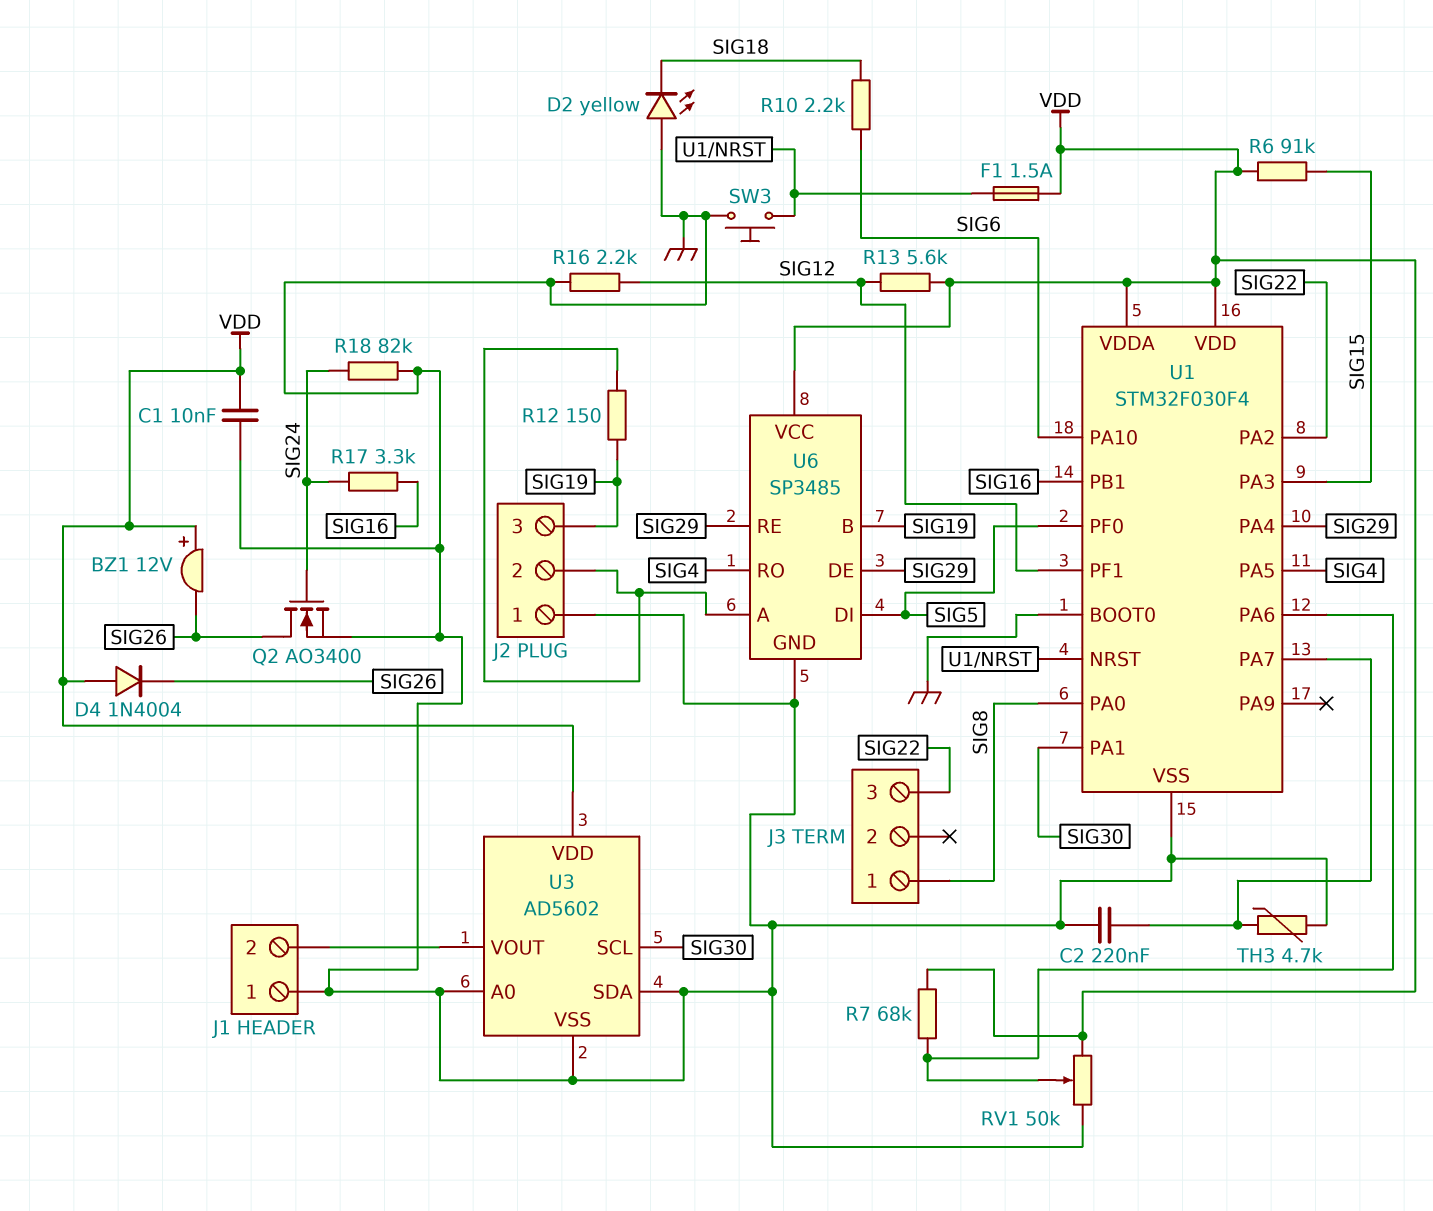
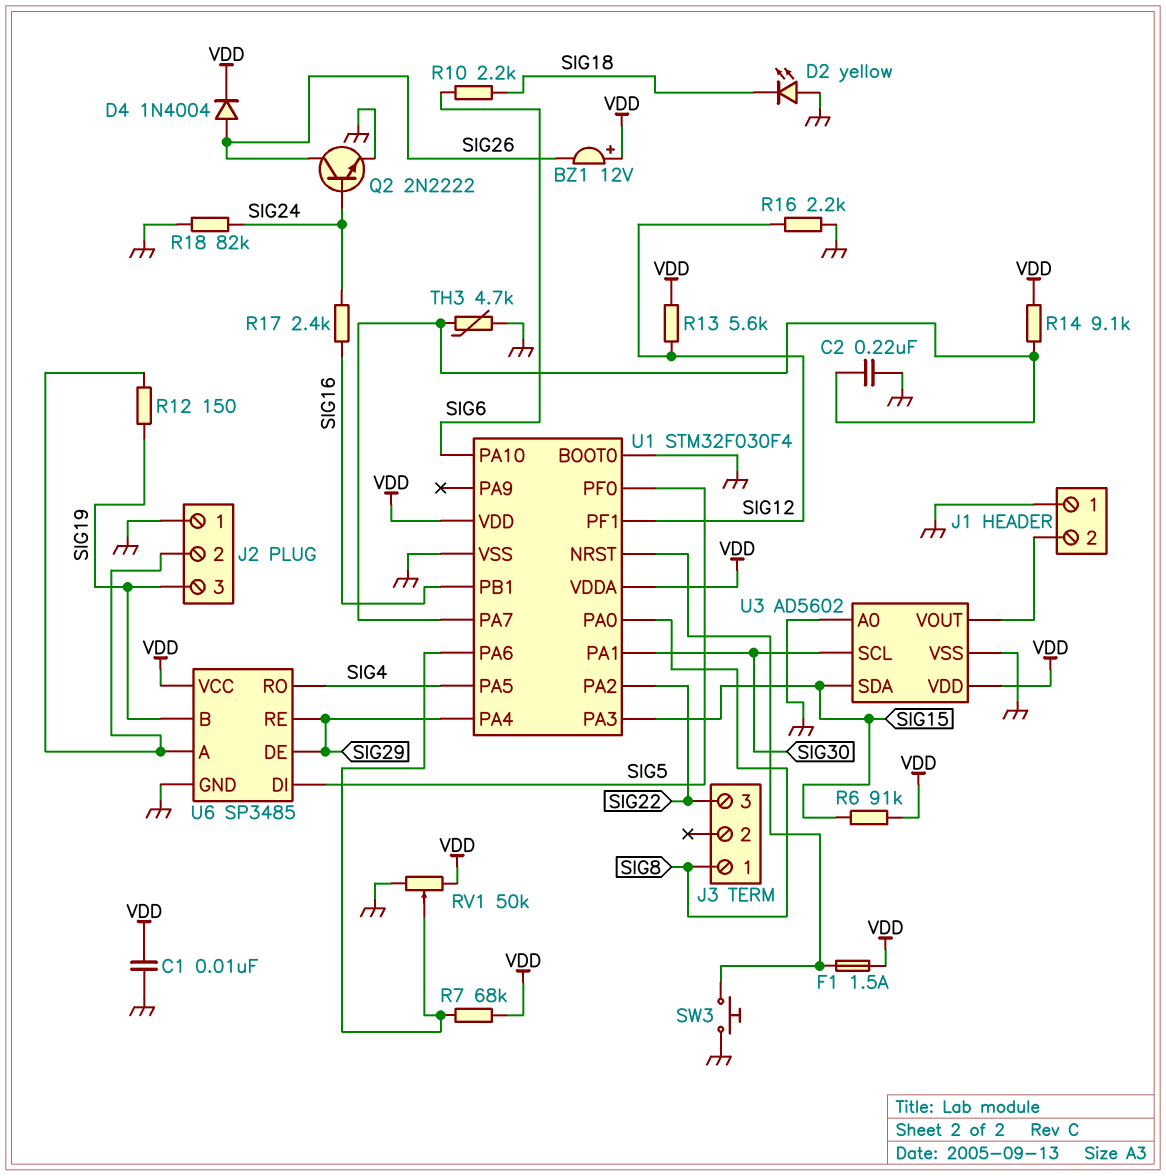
D4: diode 1N4004 (A VDD, K SIG26) -> diode 1N4004 (A SIG26, K VDD)
Q2: NMOS AO3400 (G SIG24, D SIG26, S GND) -> NPN 2N2222 (B SIG24, C SIG26, E GND)
R14: none -> 9.1k (U1/PA7, VDD)
R17: 3.3k (SIG16, SIG24) -> 2.4k (SIG16, SIG24)
U3 pin SDA: GND -> SIG15

